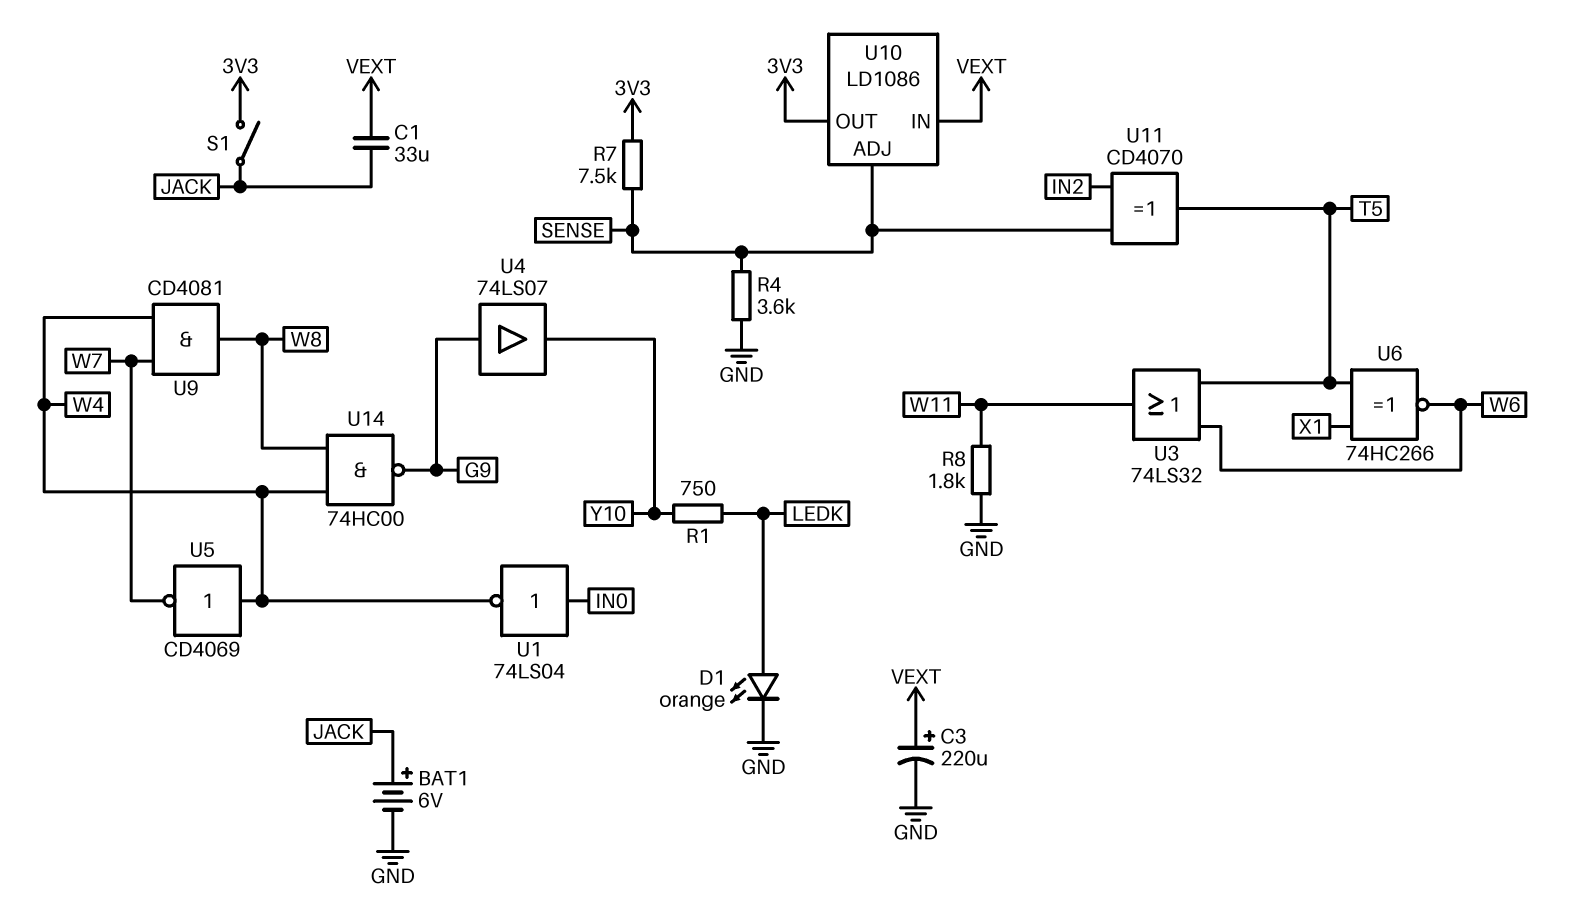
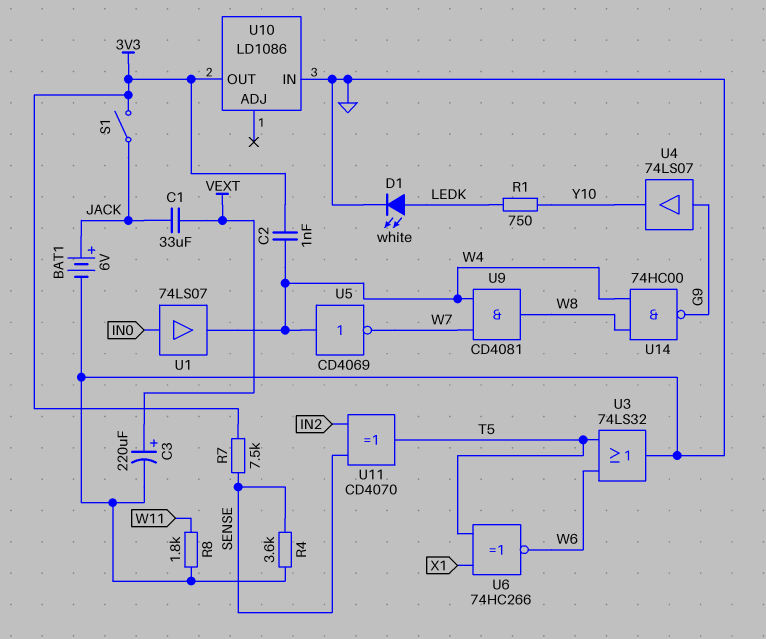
C2: none -> 1nF (3V3, W4)
D1: LED orange (A LEDK, K GND) -> LED white (A LEDK, K GND)
U1: NOT 74LS04 (in IN0, out W4) -> buffer 74LS07 (in IN0, out W4)
U3: OR 74LS32 (in T5, in W6, out W11) -> OR 74LS32 (in T5, in W6, out GND)
U10 pin ADJ: SENSE -> none
U10 pin IN: VEXT -> GND

